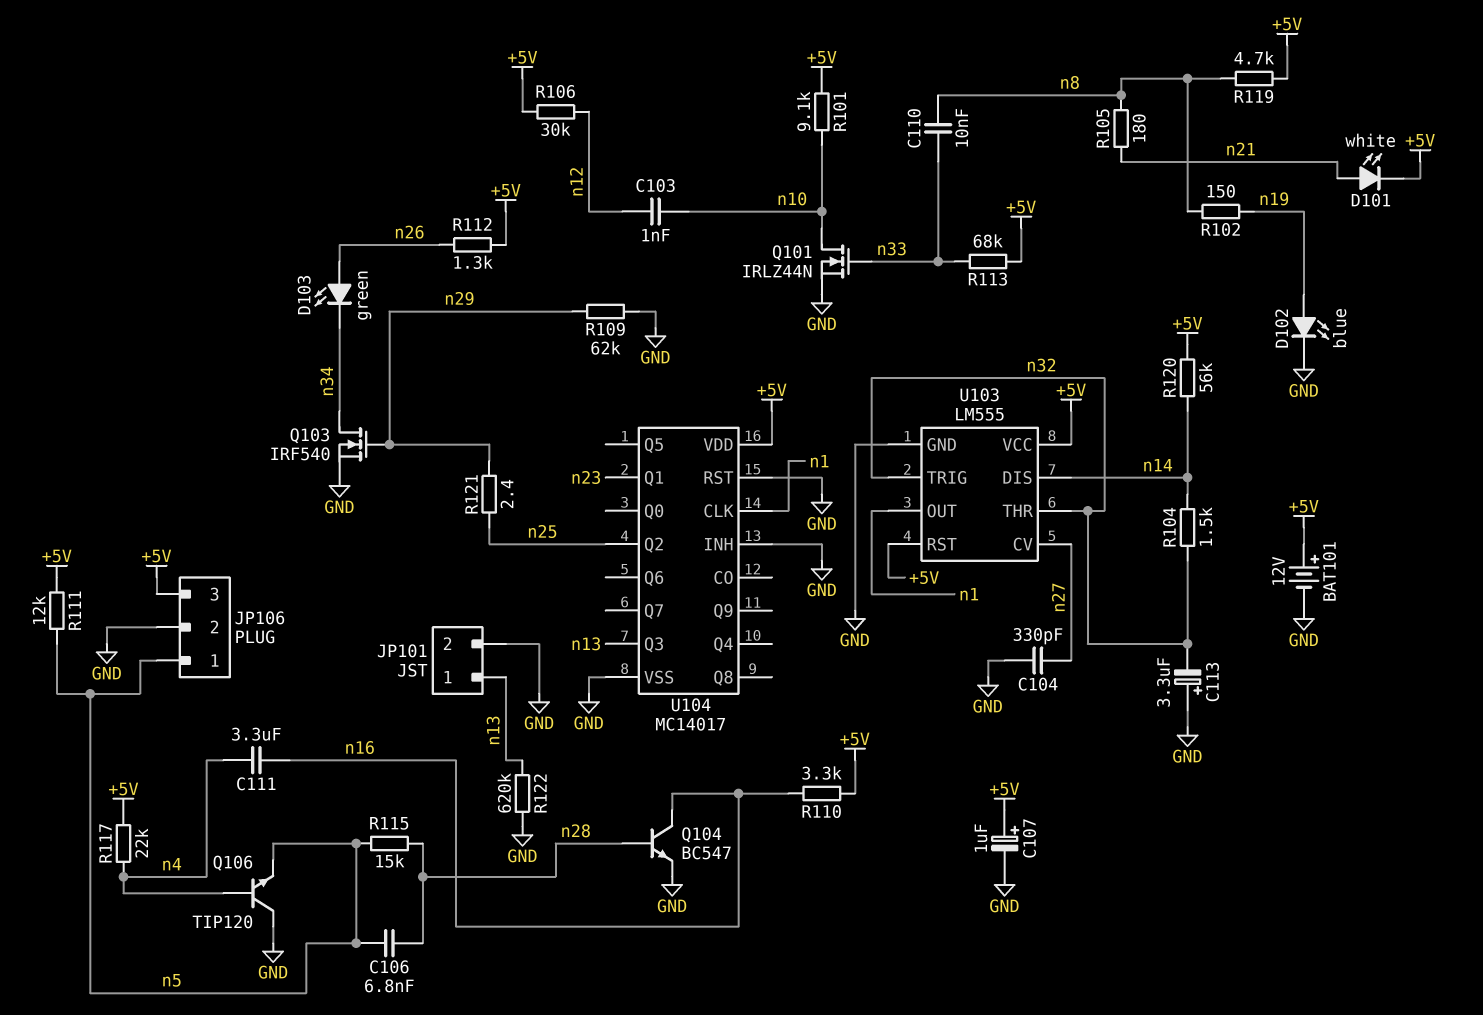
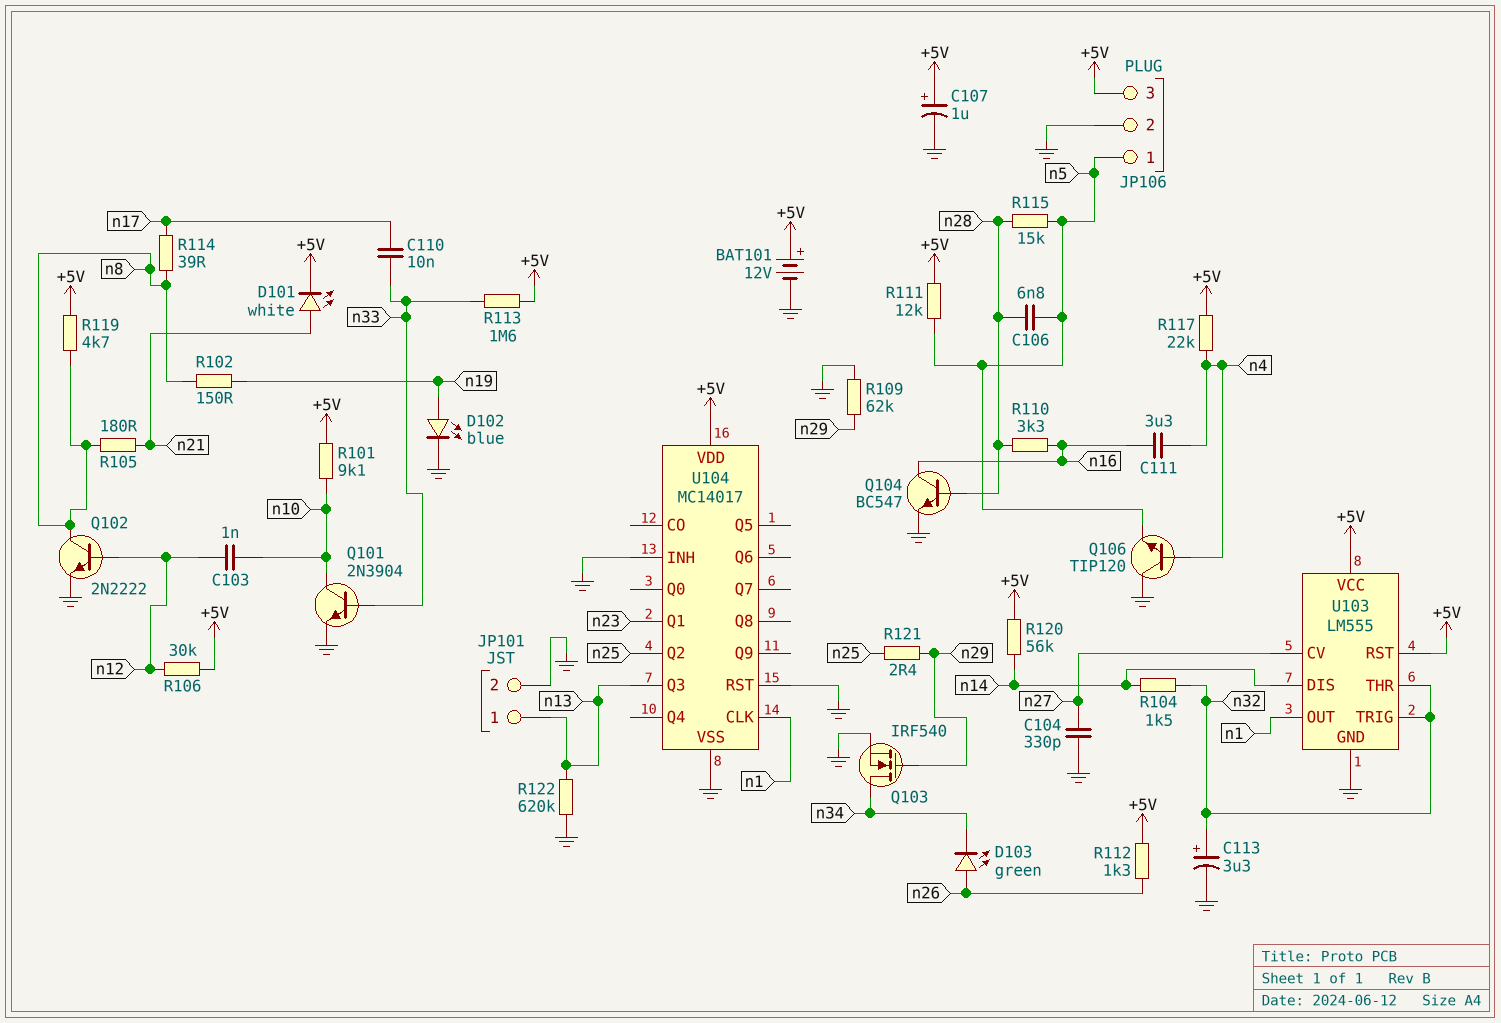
C110: 10nF (n8, n33) -> 10nF (n17, n33)
C113: 3.3uF (plus GND, minus n32) -> 3.3uF (plus n32, minus GND)
Q101: NMOS IRLZ44N (G n33, D n10, S GND) -> NPN 2N3904 (B n33, C n10, E GND)
Q102: none -> NPN 2N2222 (B n12, C n8, E GND)
R110: 3.3k (+5V, n16) -> 3.3k (n16, n28)
R113: 68k (+5V, n33) -> 1.6M (+5V, n33)
R114: none -> 39 (n8, n17)

